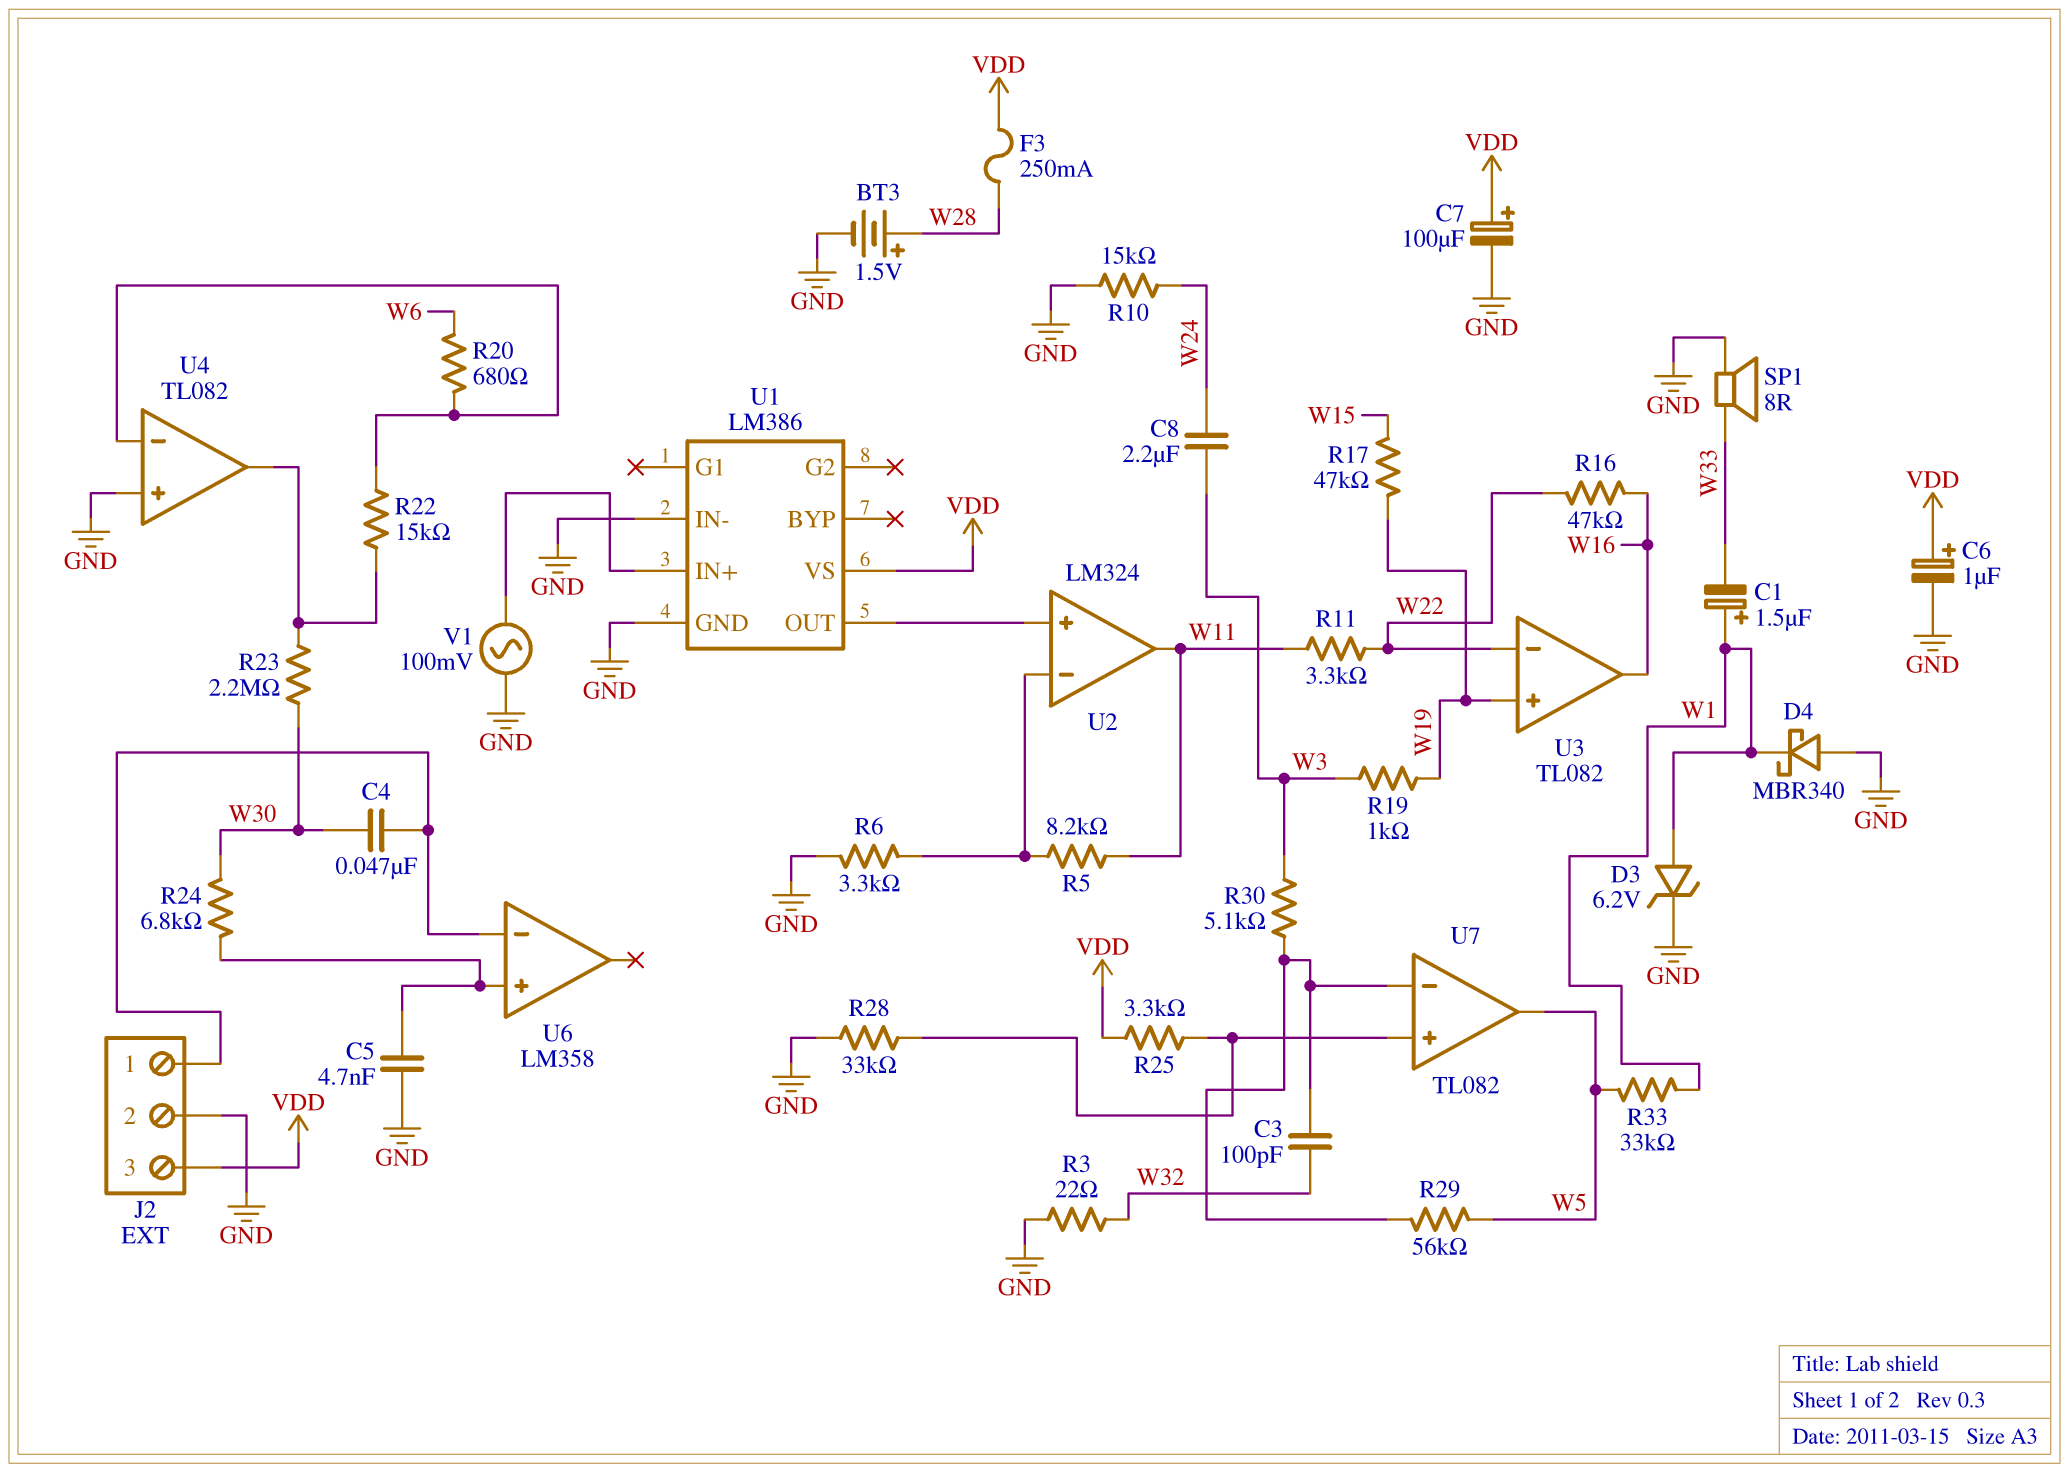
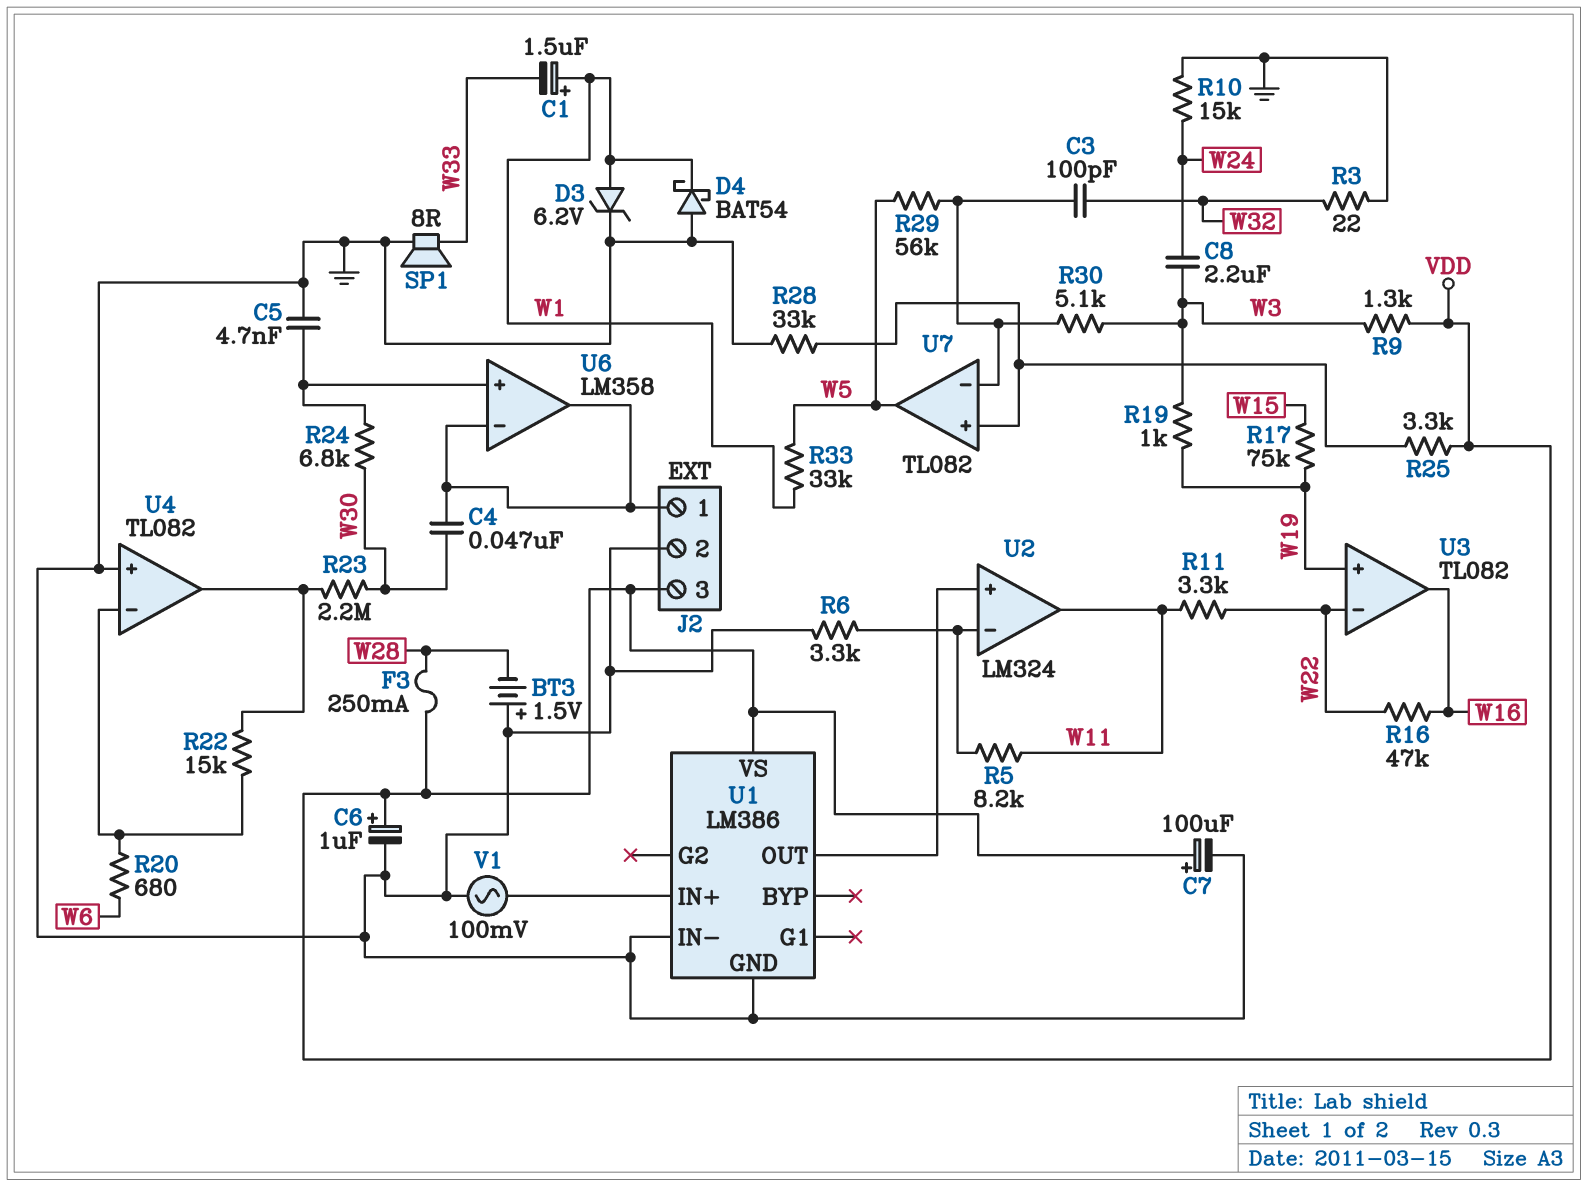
BT3: 1.5V (plus W28, minus GND) -> 1.5V (plus GND, minus W28)
D4: schottky MBR340 (A GND, K W1) -> schottky BAT54 (A GND, K W1)
R9: none -> 1.3k (VDD, W3)
R17: 47k (W15, W19) -> 75k (W15, W19)
U6 pin out: none -> J2/1

